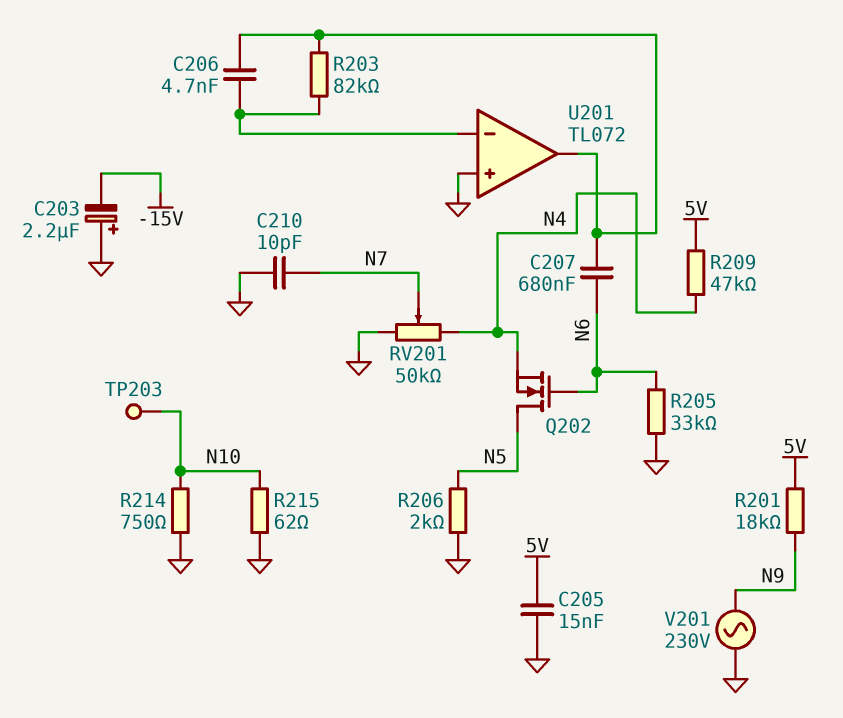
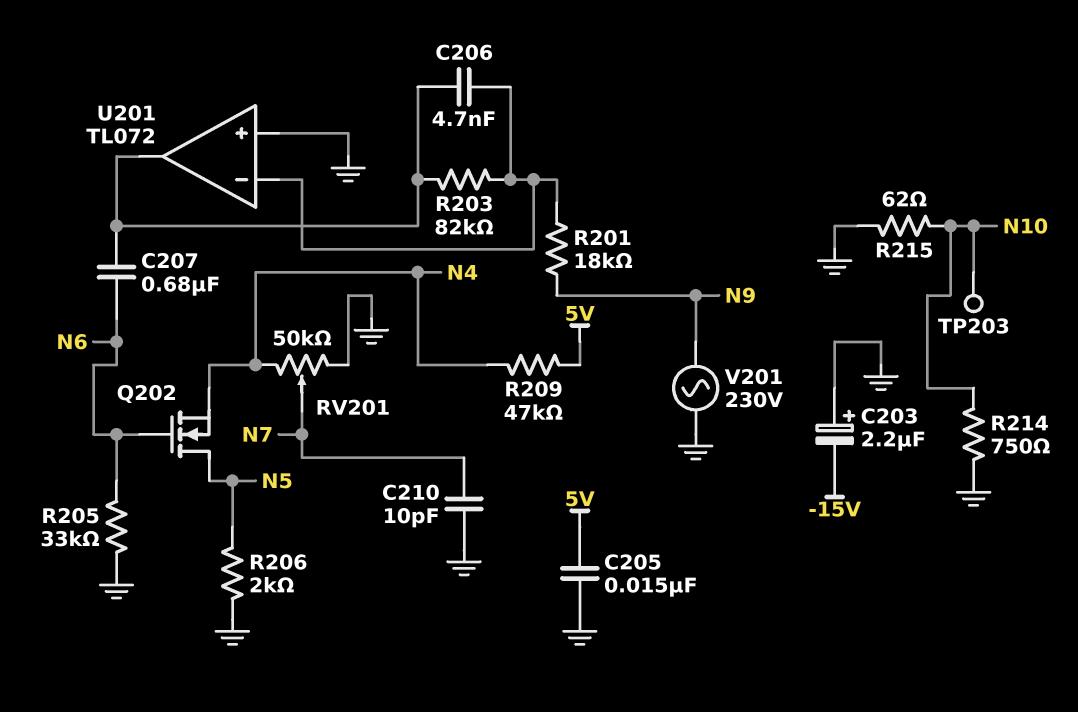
R201: 18k (5V, N9) -> 18k (N9, U201/in-)

